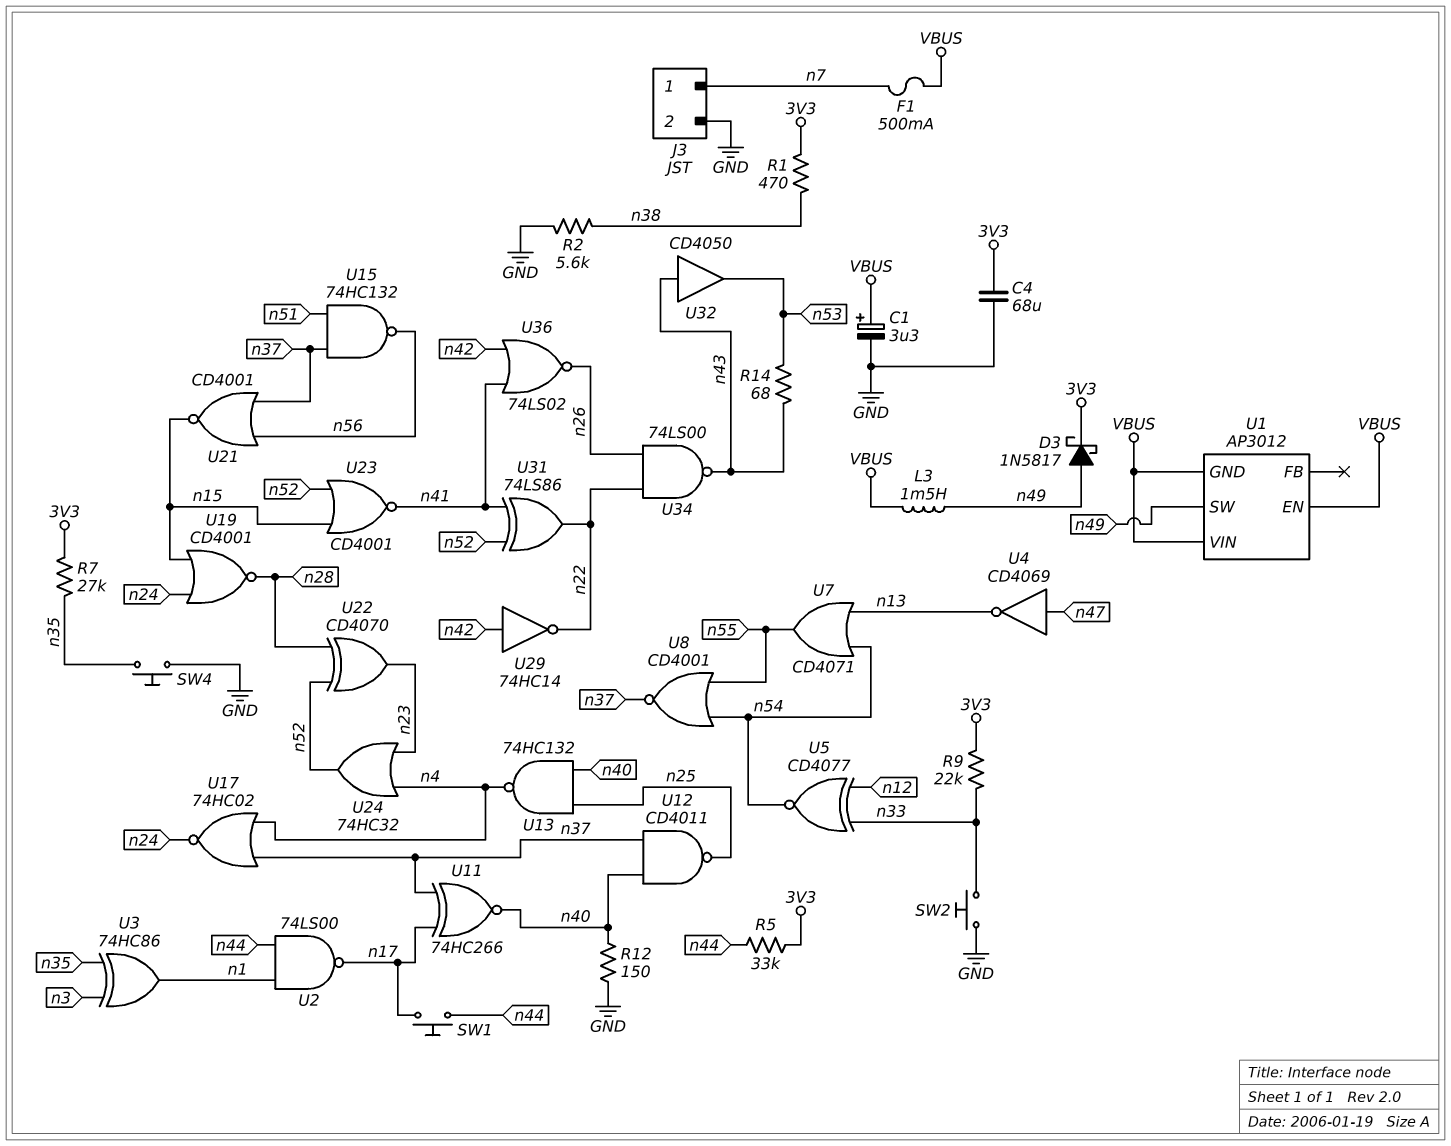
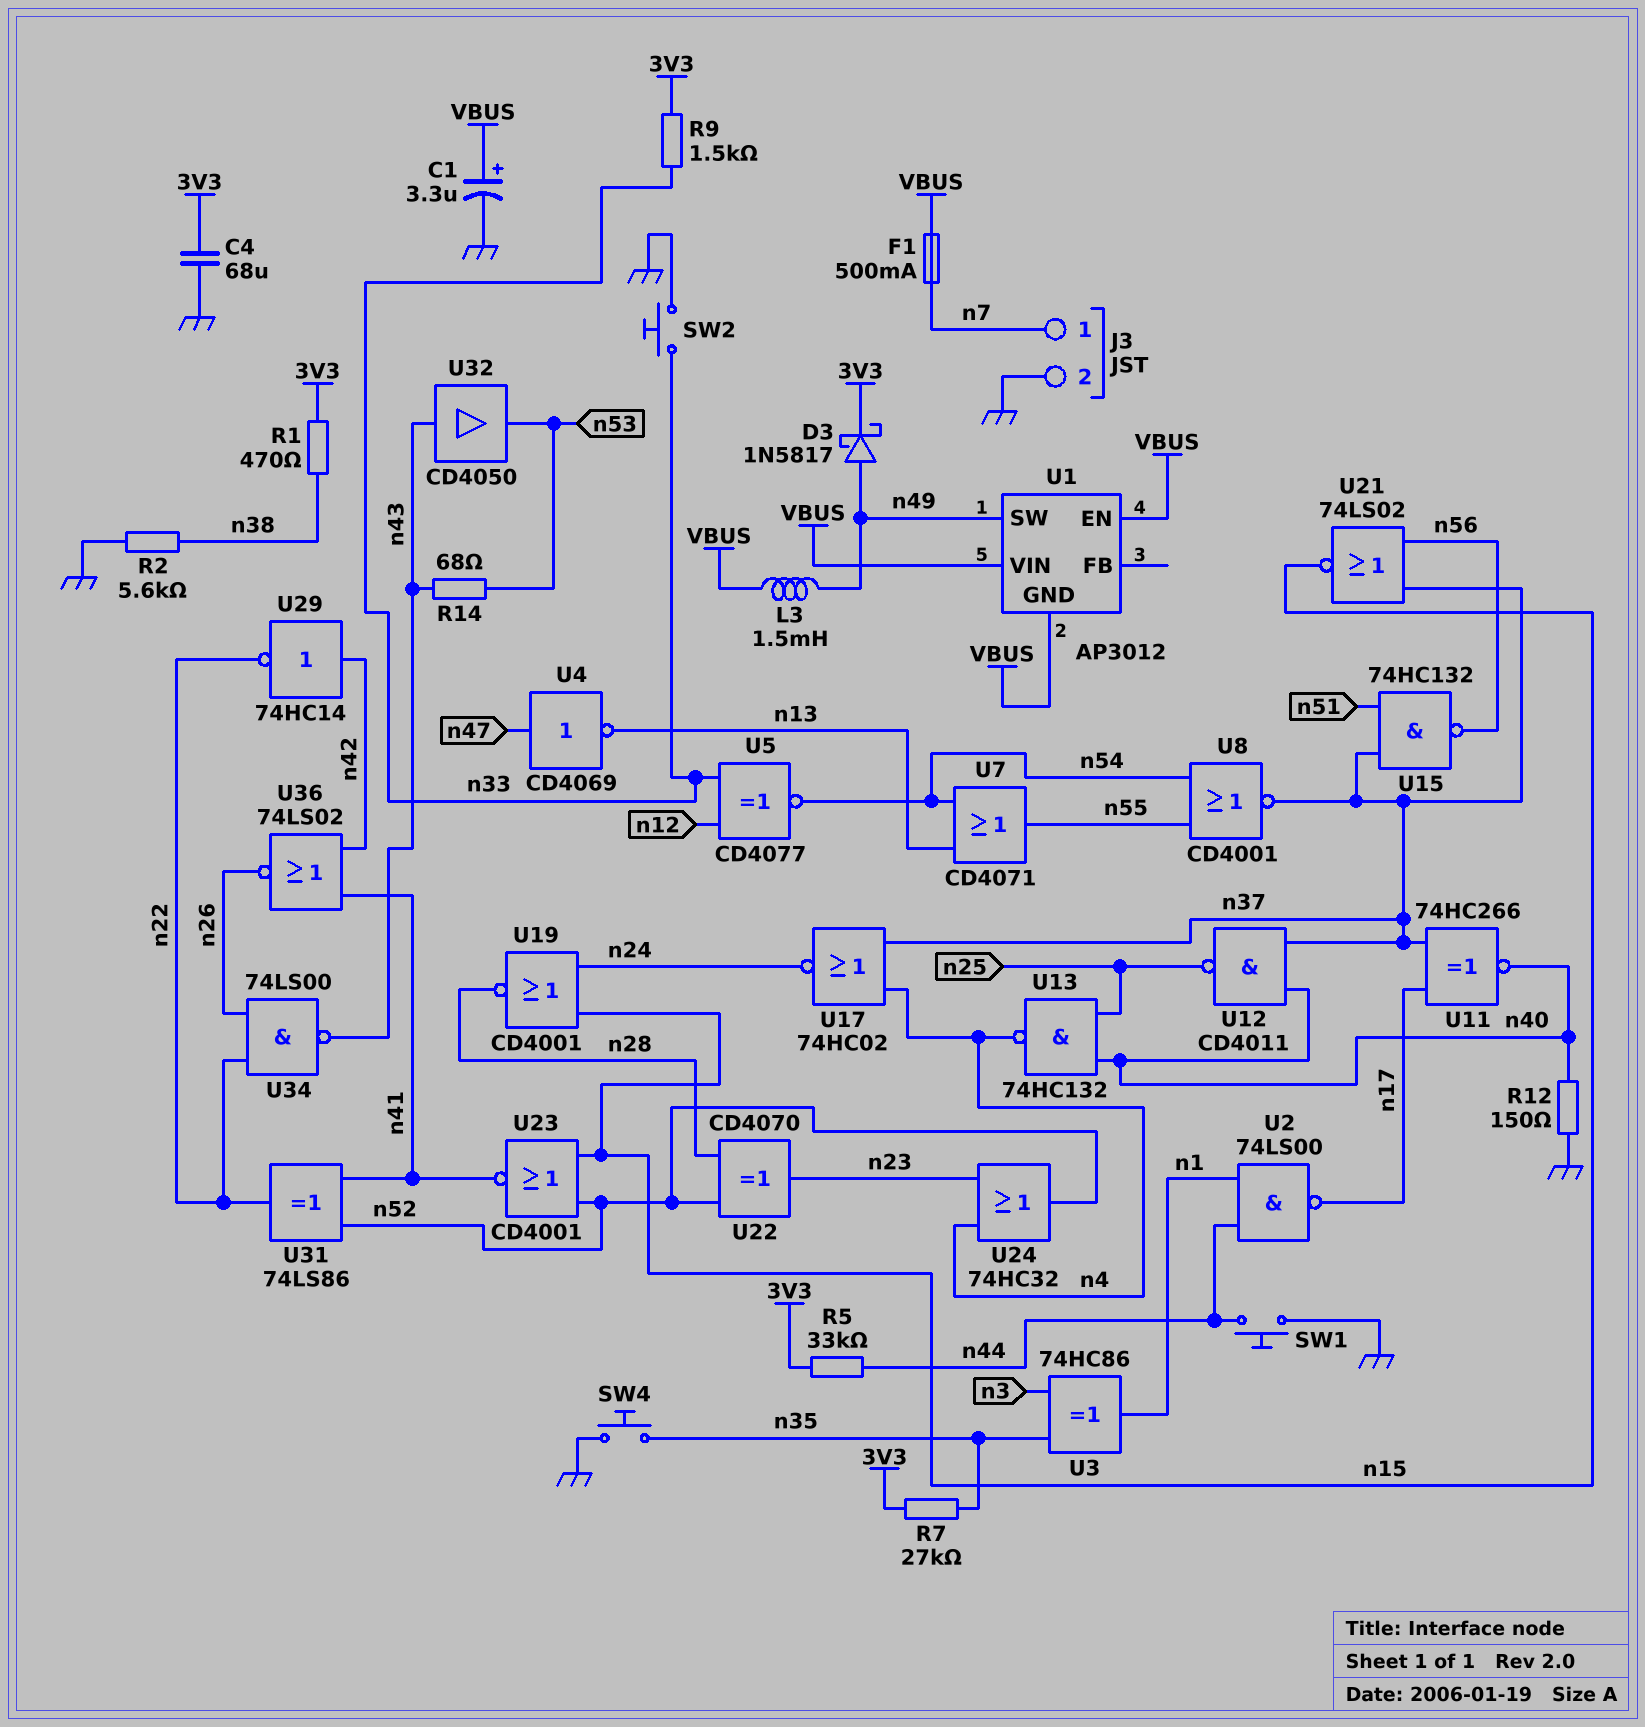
R9: 22k (3V3, n33) -> 1.5k (3V3, n33)
SW1: button (n17, n44) -> button (GND, n44)
U21: NOR CD4001 (in n37, in n56, out n15) -> NOR 74LS02 (in n37, in n56, out n15)

